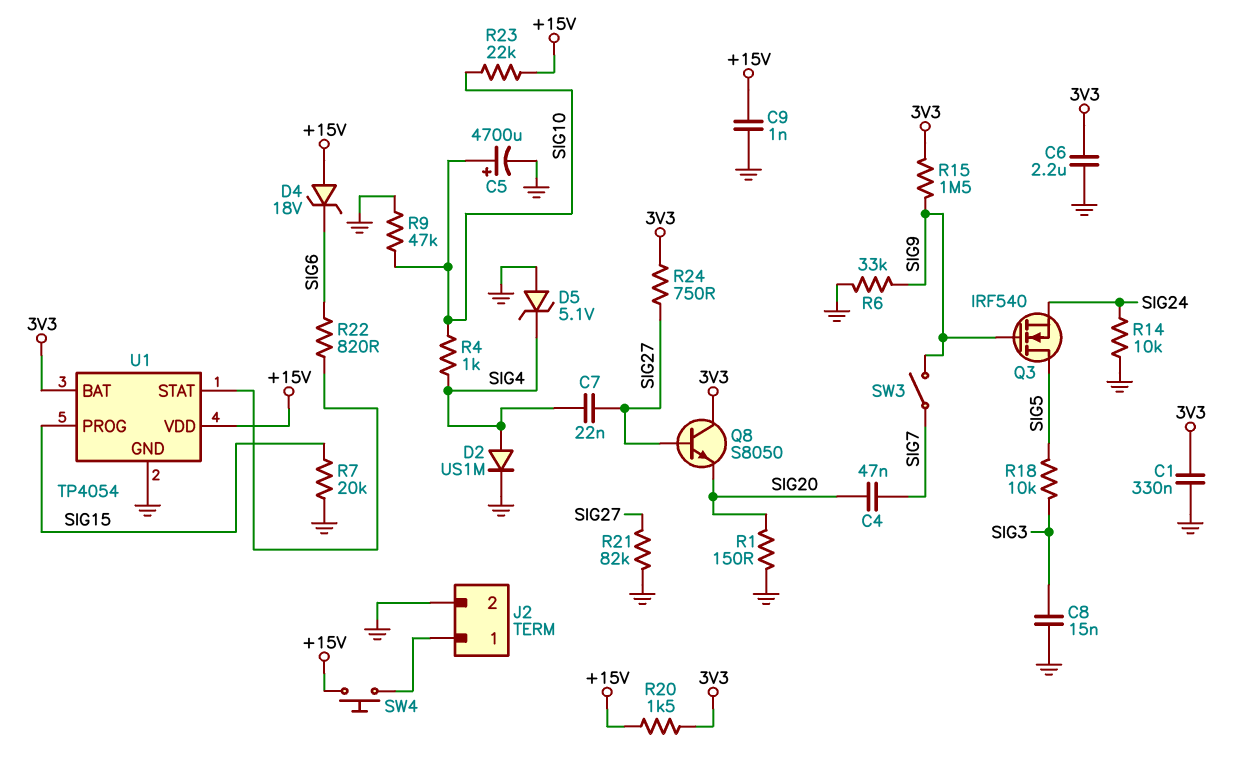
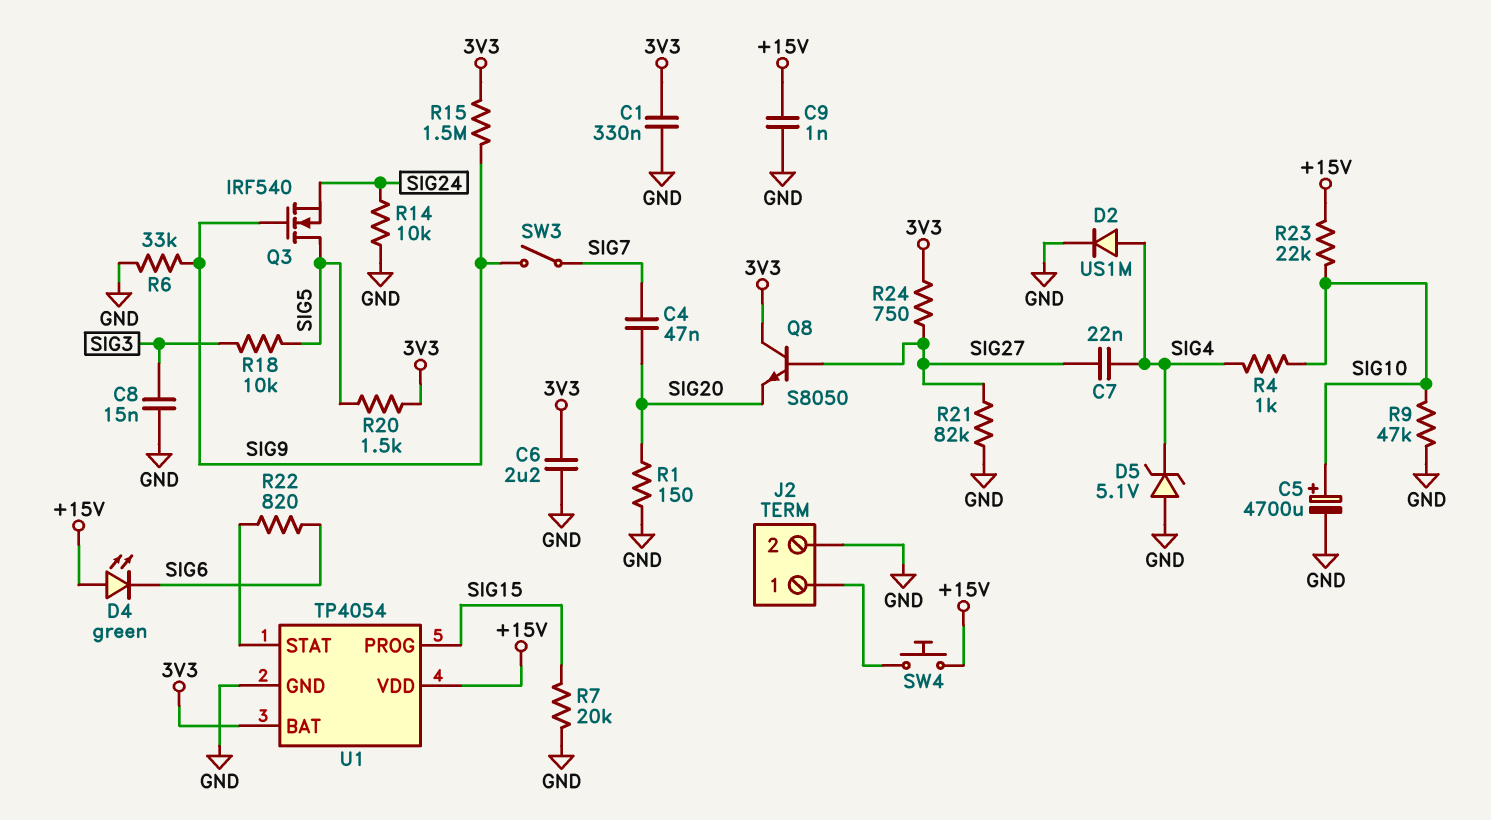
D4: zener 18V (A +15V, K SIG6) -> LED green (A +15V, K SIG6)
R20: 1.5k (+15V, 3V3) -> 1.5k (3V3, SIG5)

